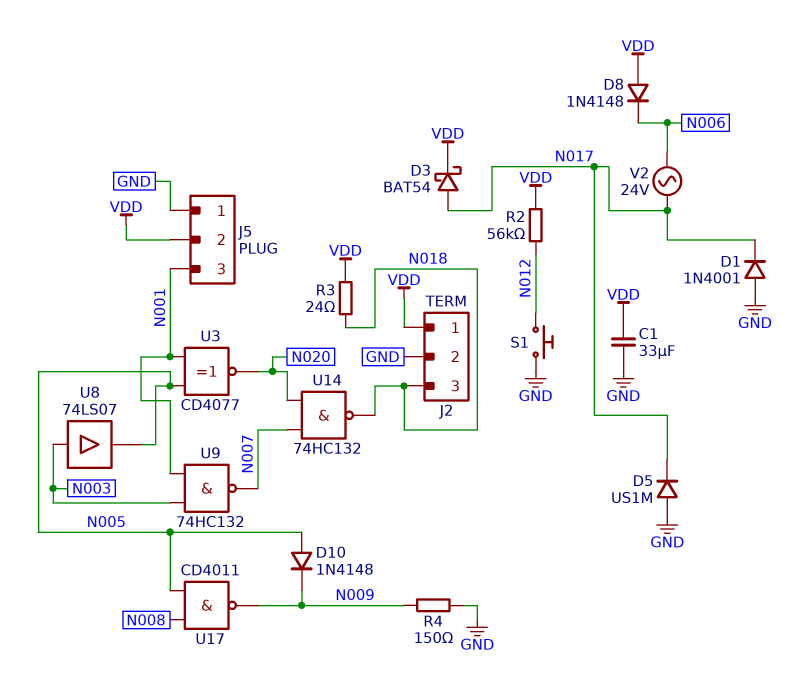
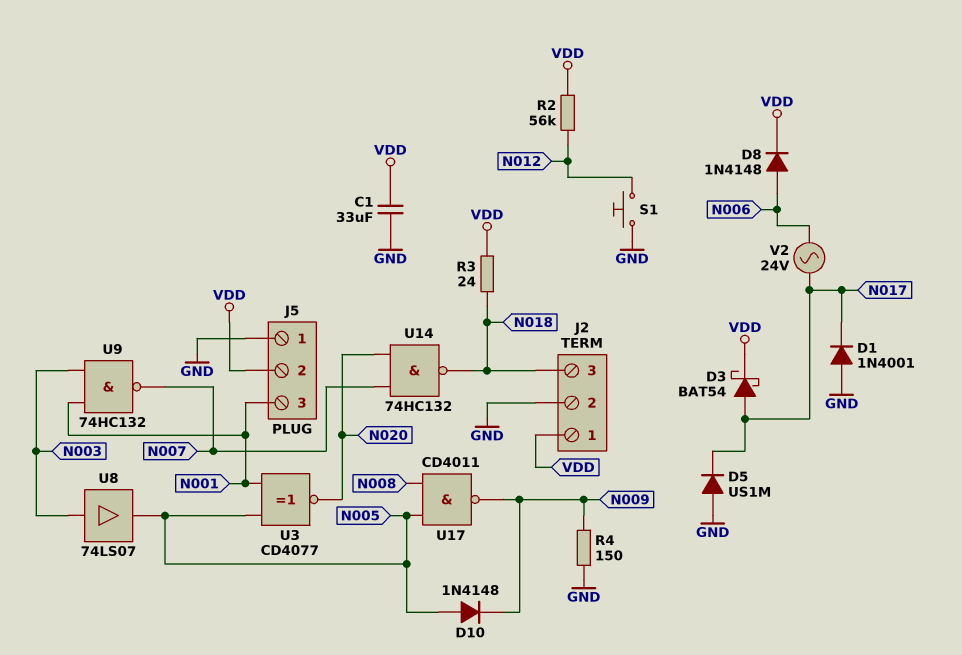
D8: diode 1N4148 (A VDD, K N006) -> diode 1N4148 (A N006, K VDD)

